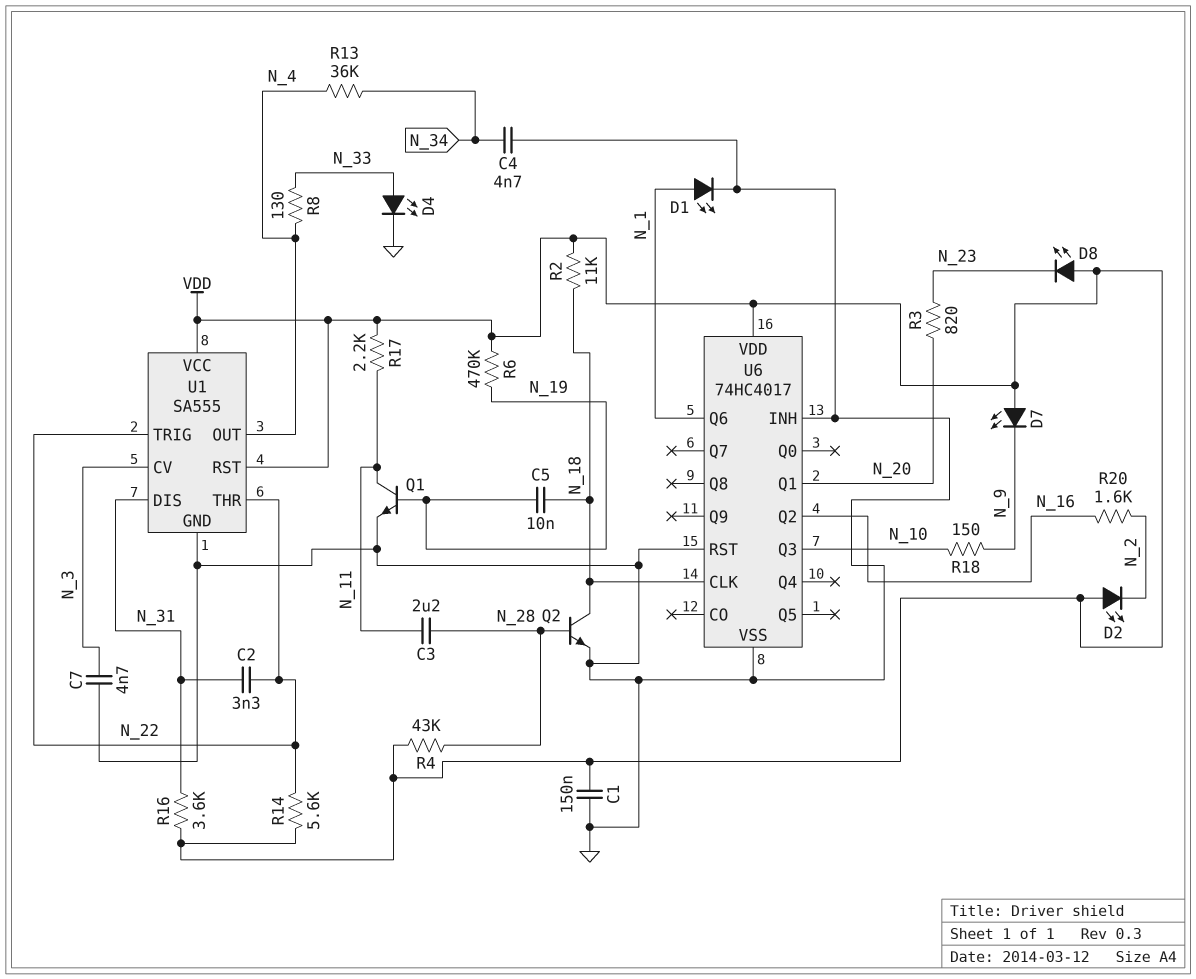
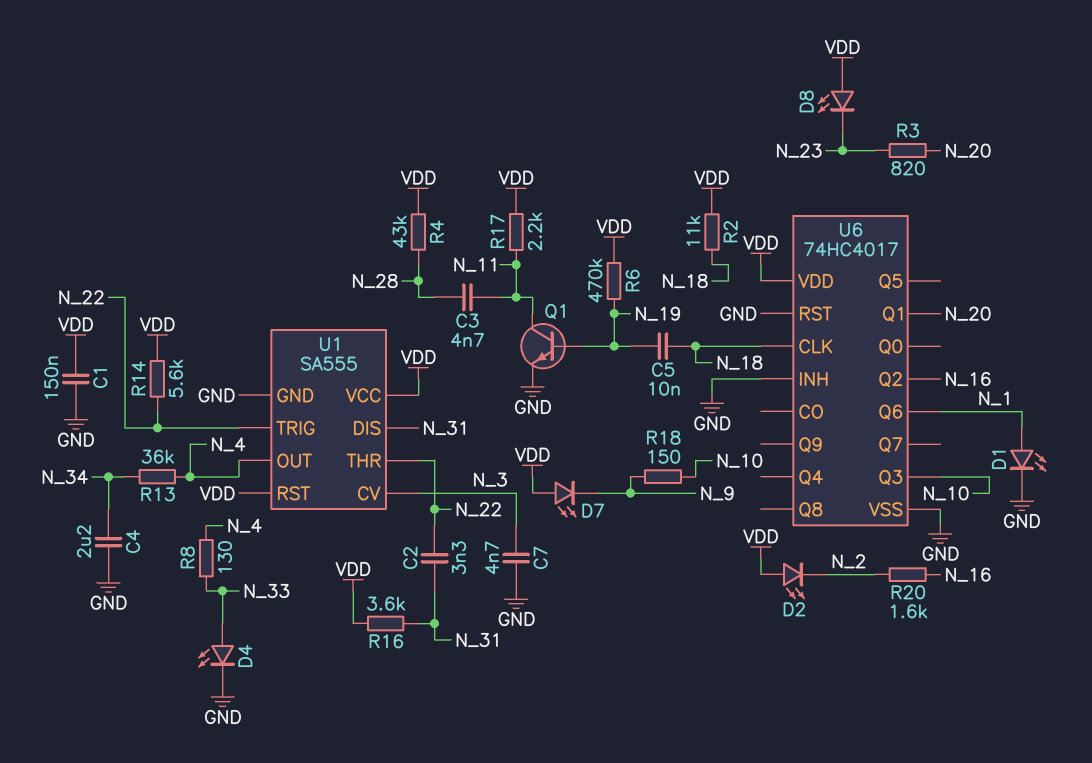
C3: 2.2uF (N_11, N_28) -> 4.7nF (N_11, N_28)
C4: 4.7nF (GND, N_34) -> 2.2uF (GND, N_34)
Q2: NPN (B N_28, C N_18, E GND) -> none

